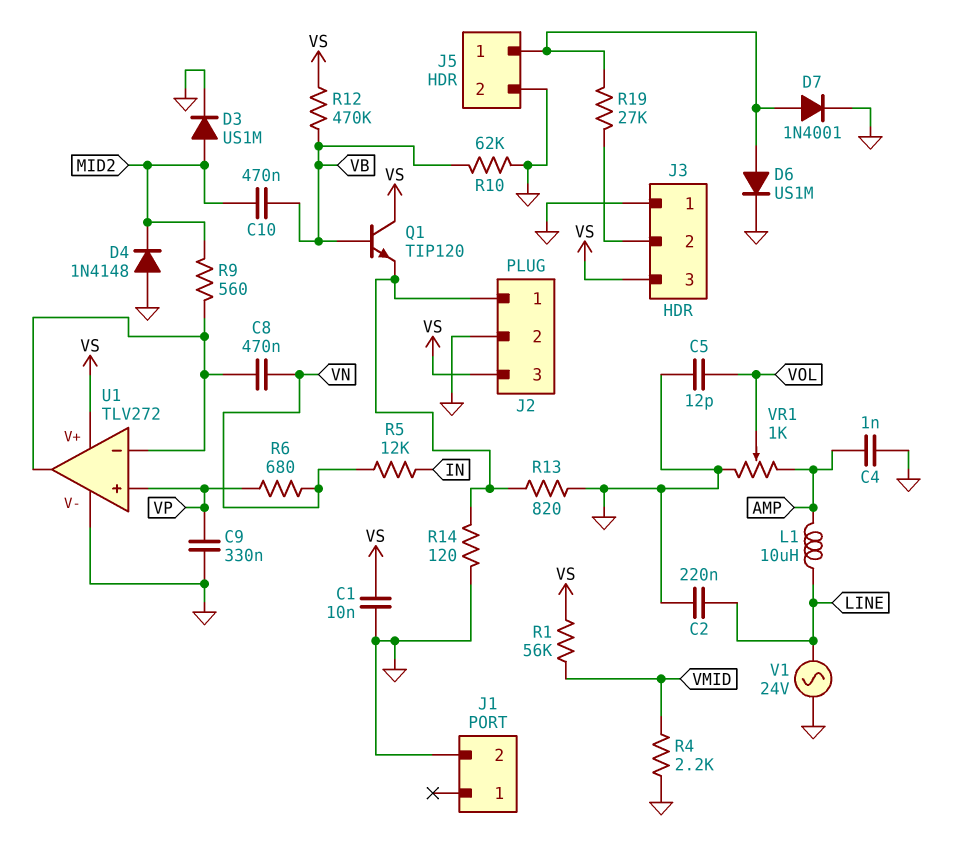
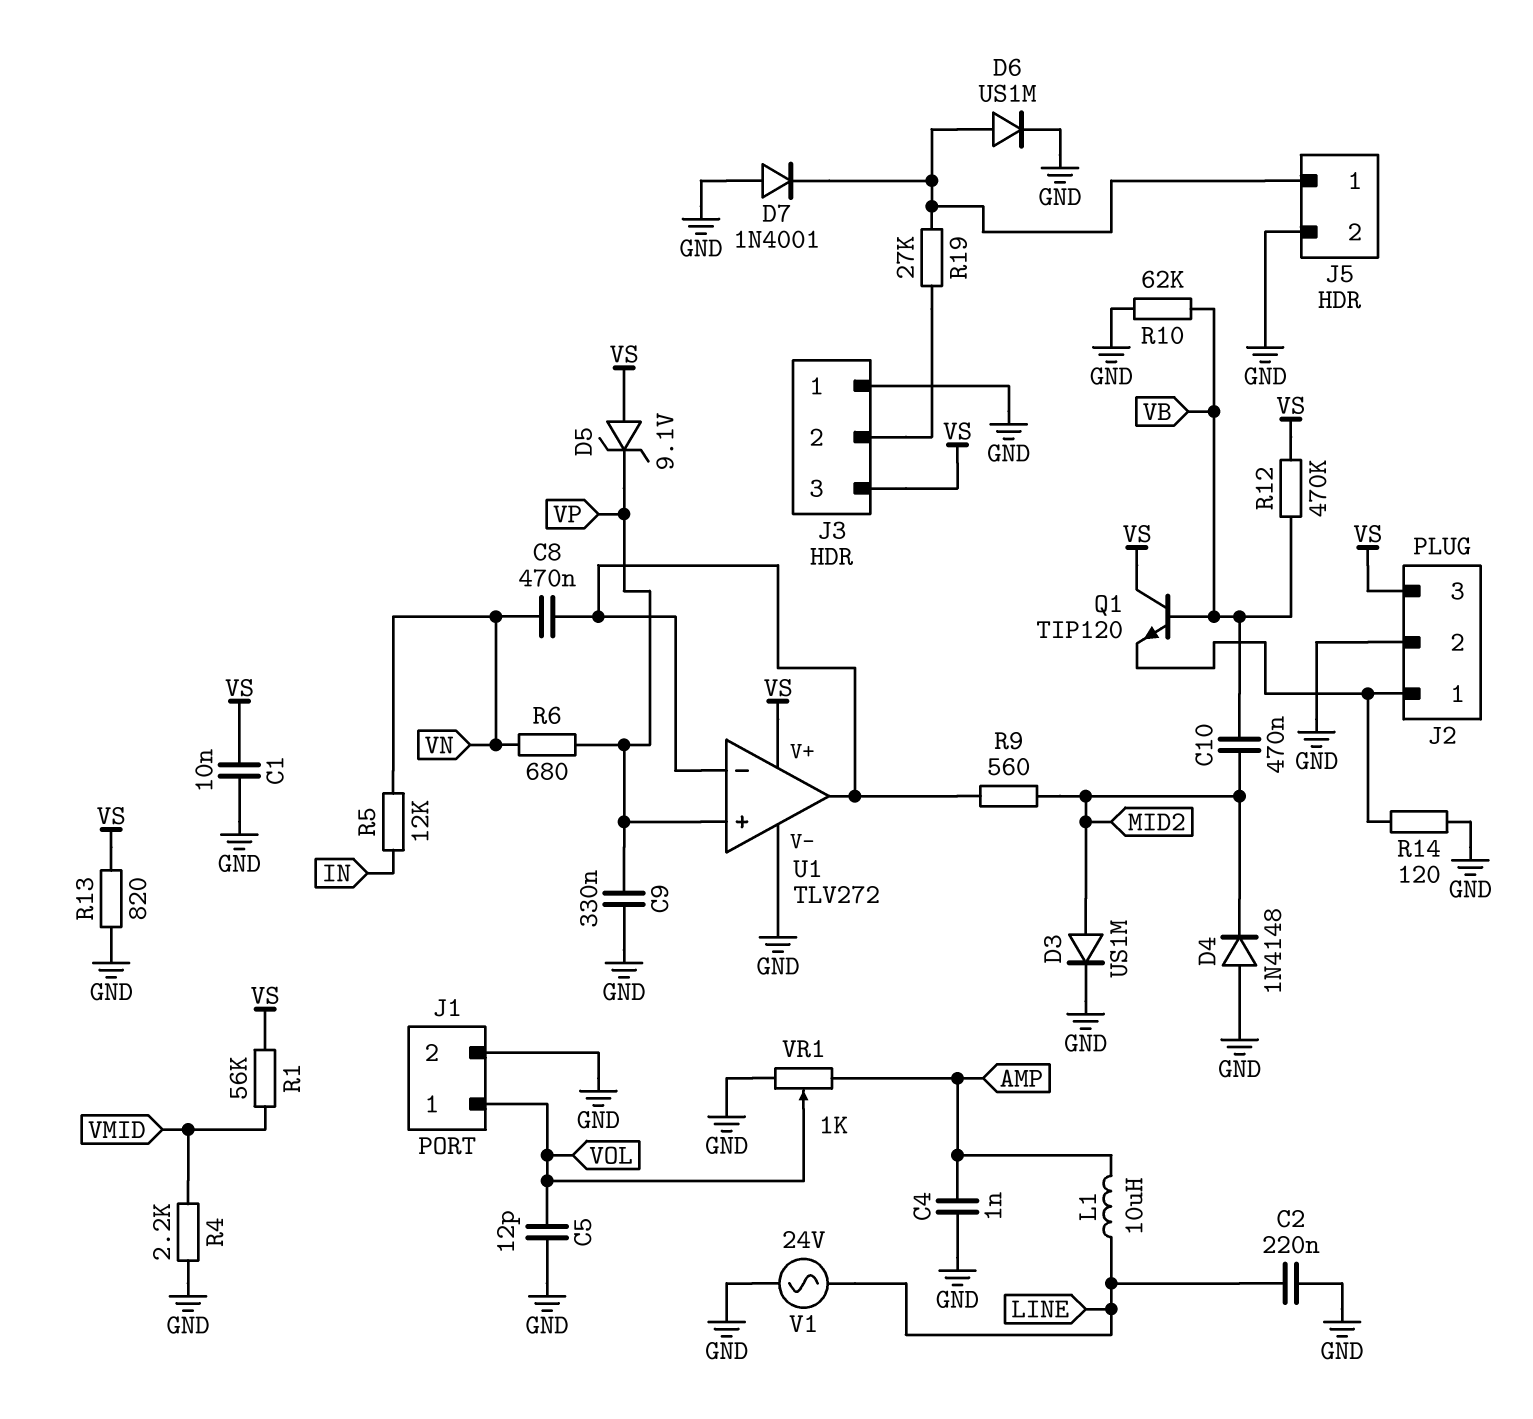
D5: none -> zener 9.1V (A VS, K VP)
D7: diode 1N4001 (A J5/1, K GND) -> diode 1N4001 (A GND, K J5/1)
J1 pin 1: none -> VOL
R13: 820 (GND, J2/1) -> 820 (GND, VS)

